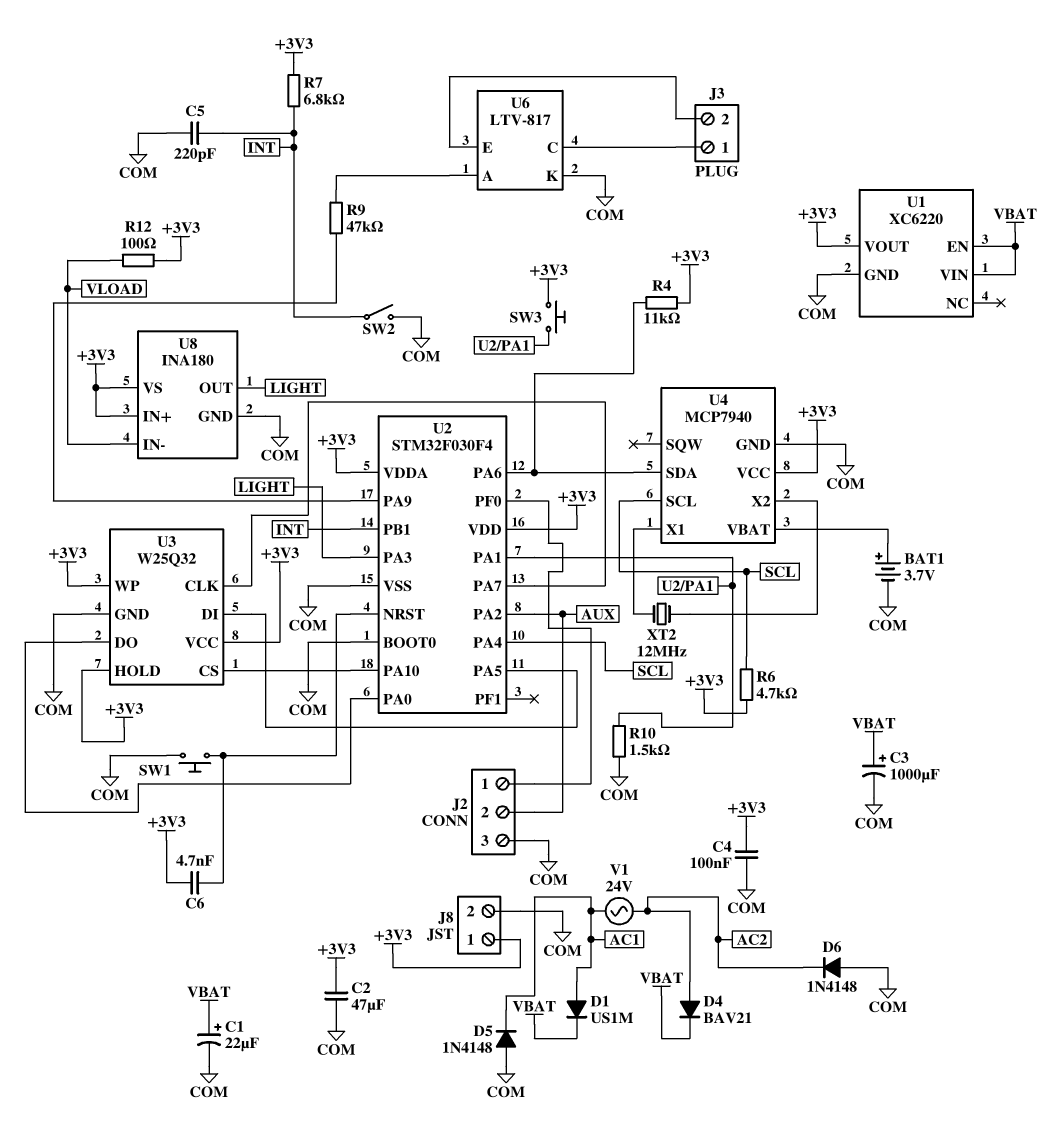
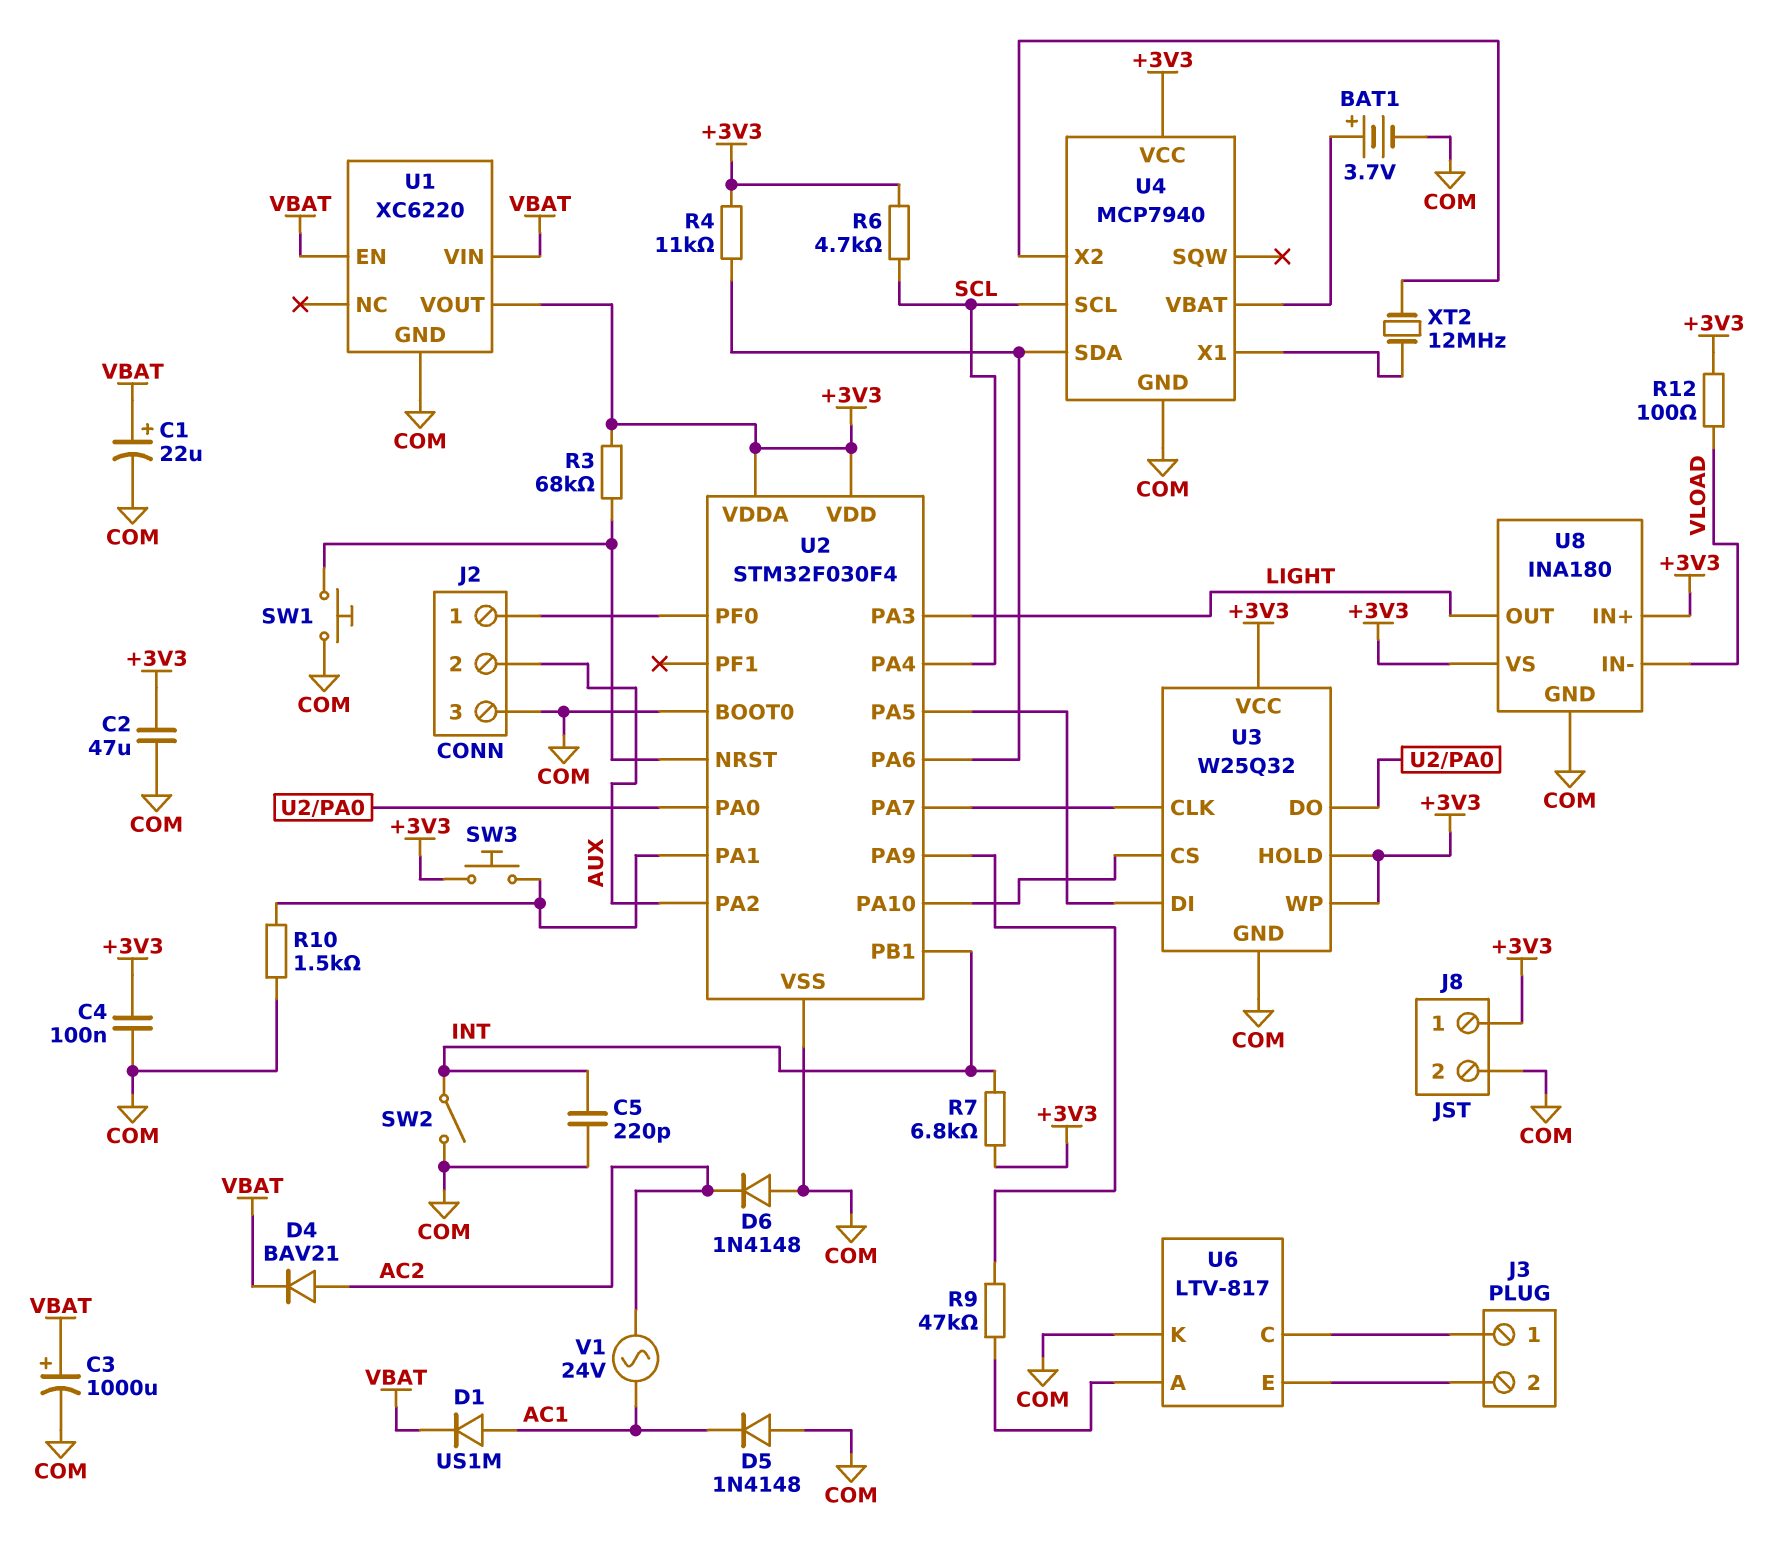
C6: 4.7nF (+3V3, U2/NRST) -> none
R3: none -> 68k (+3V3, U2/NRST)

